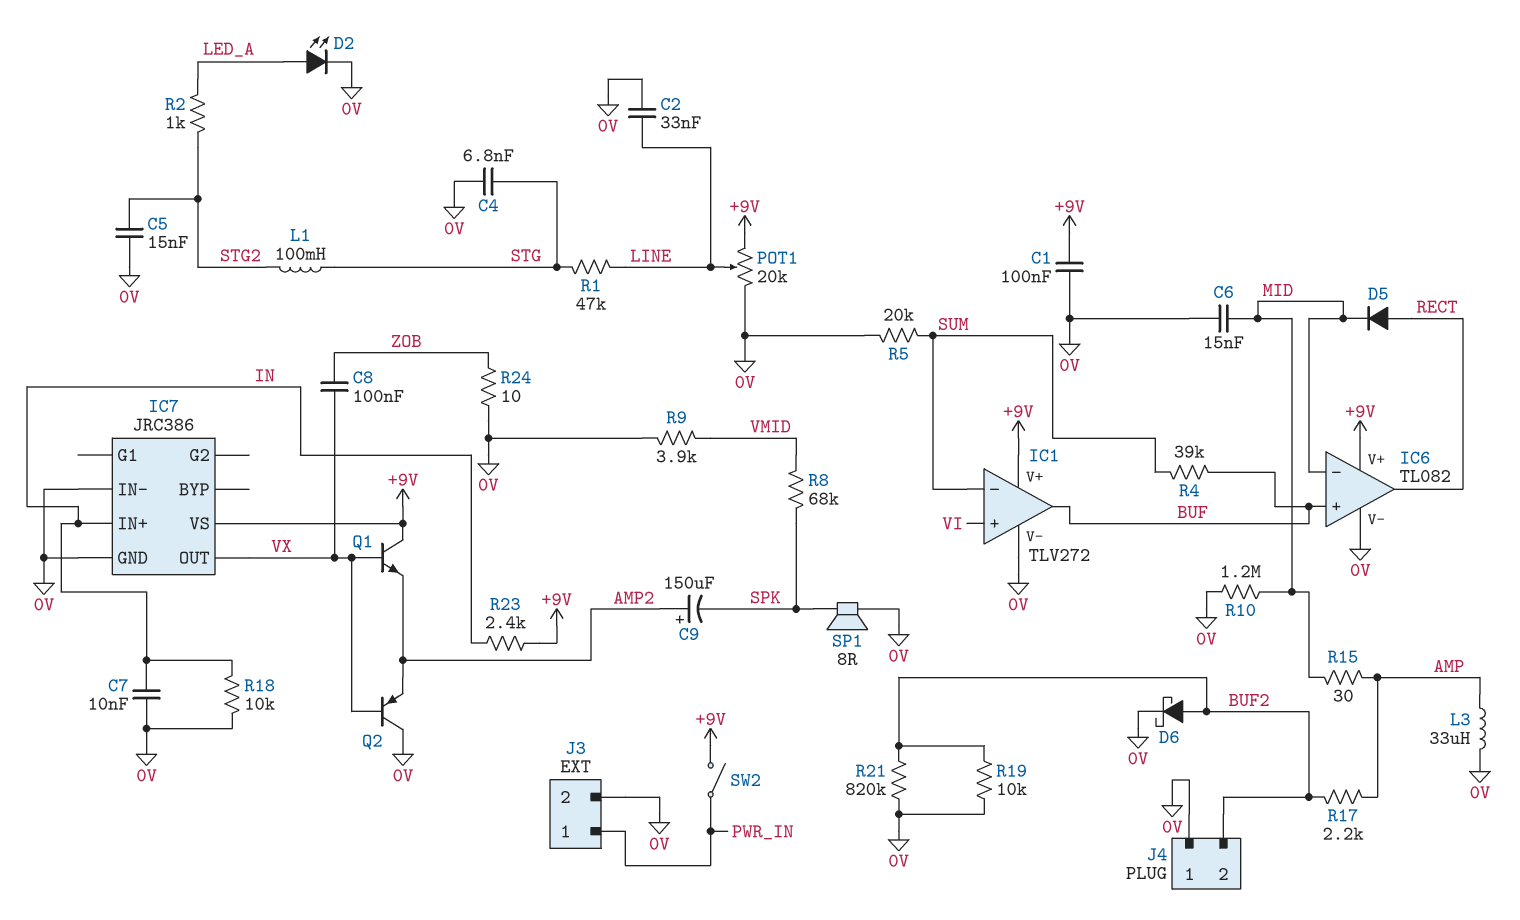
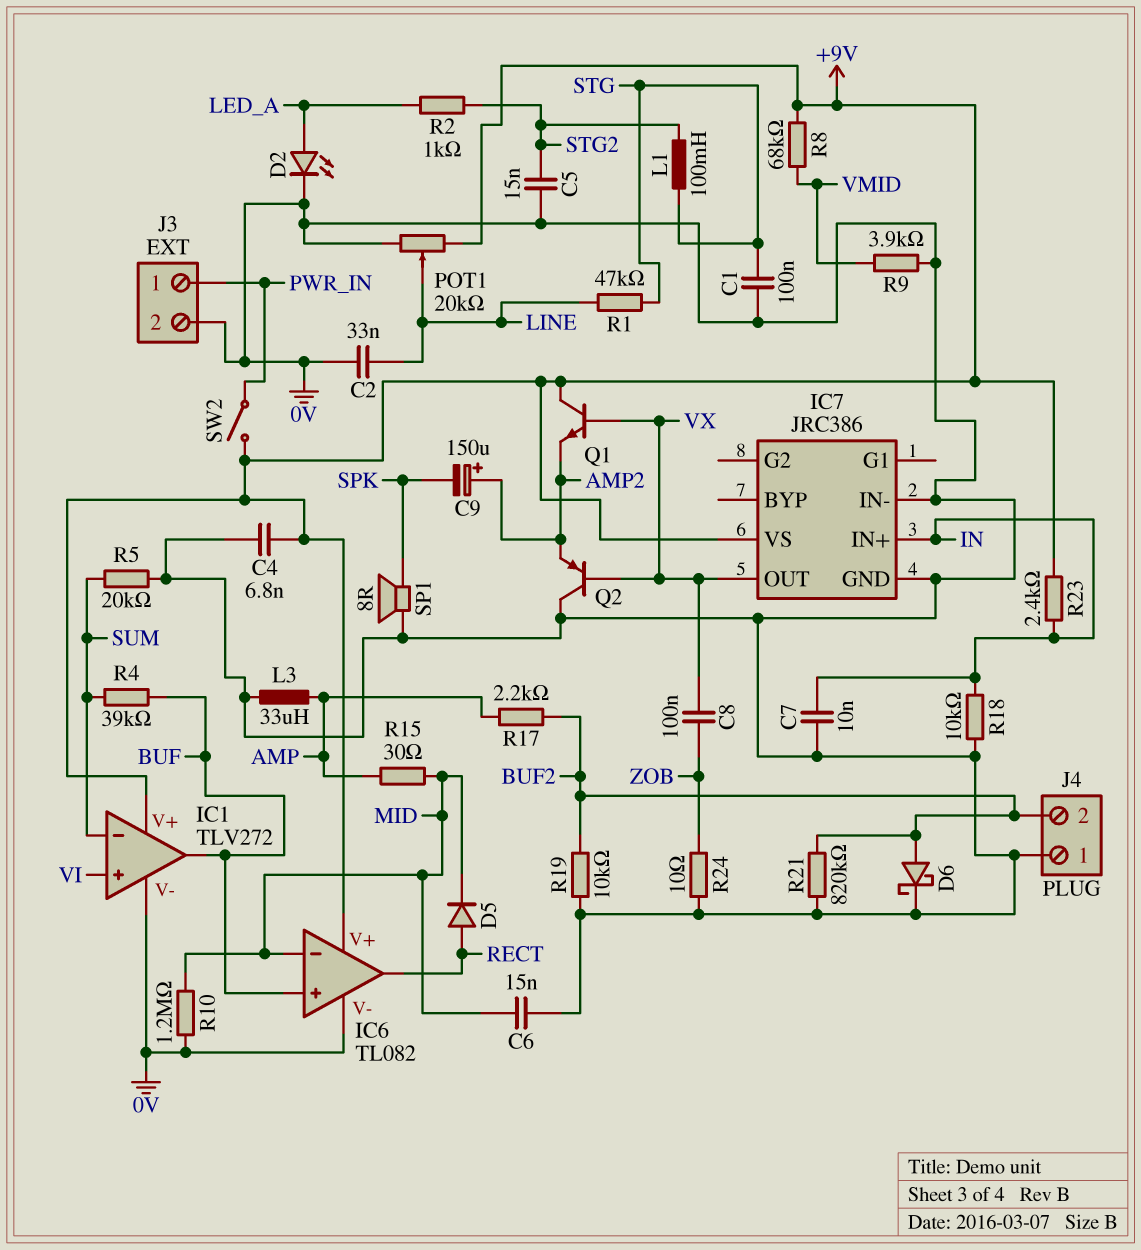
C1: 100nF (+9V, 0V) -> 100nF (0V, STG)
C4: 6.8nF (0V, STG) -> 6.8nF (+9V, 0V)
R8: 68k (SPK, VMID) -> 68k (+9V, VMID)

